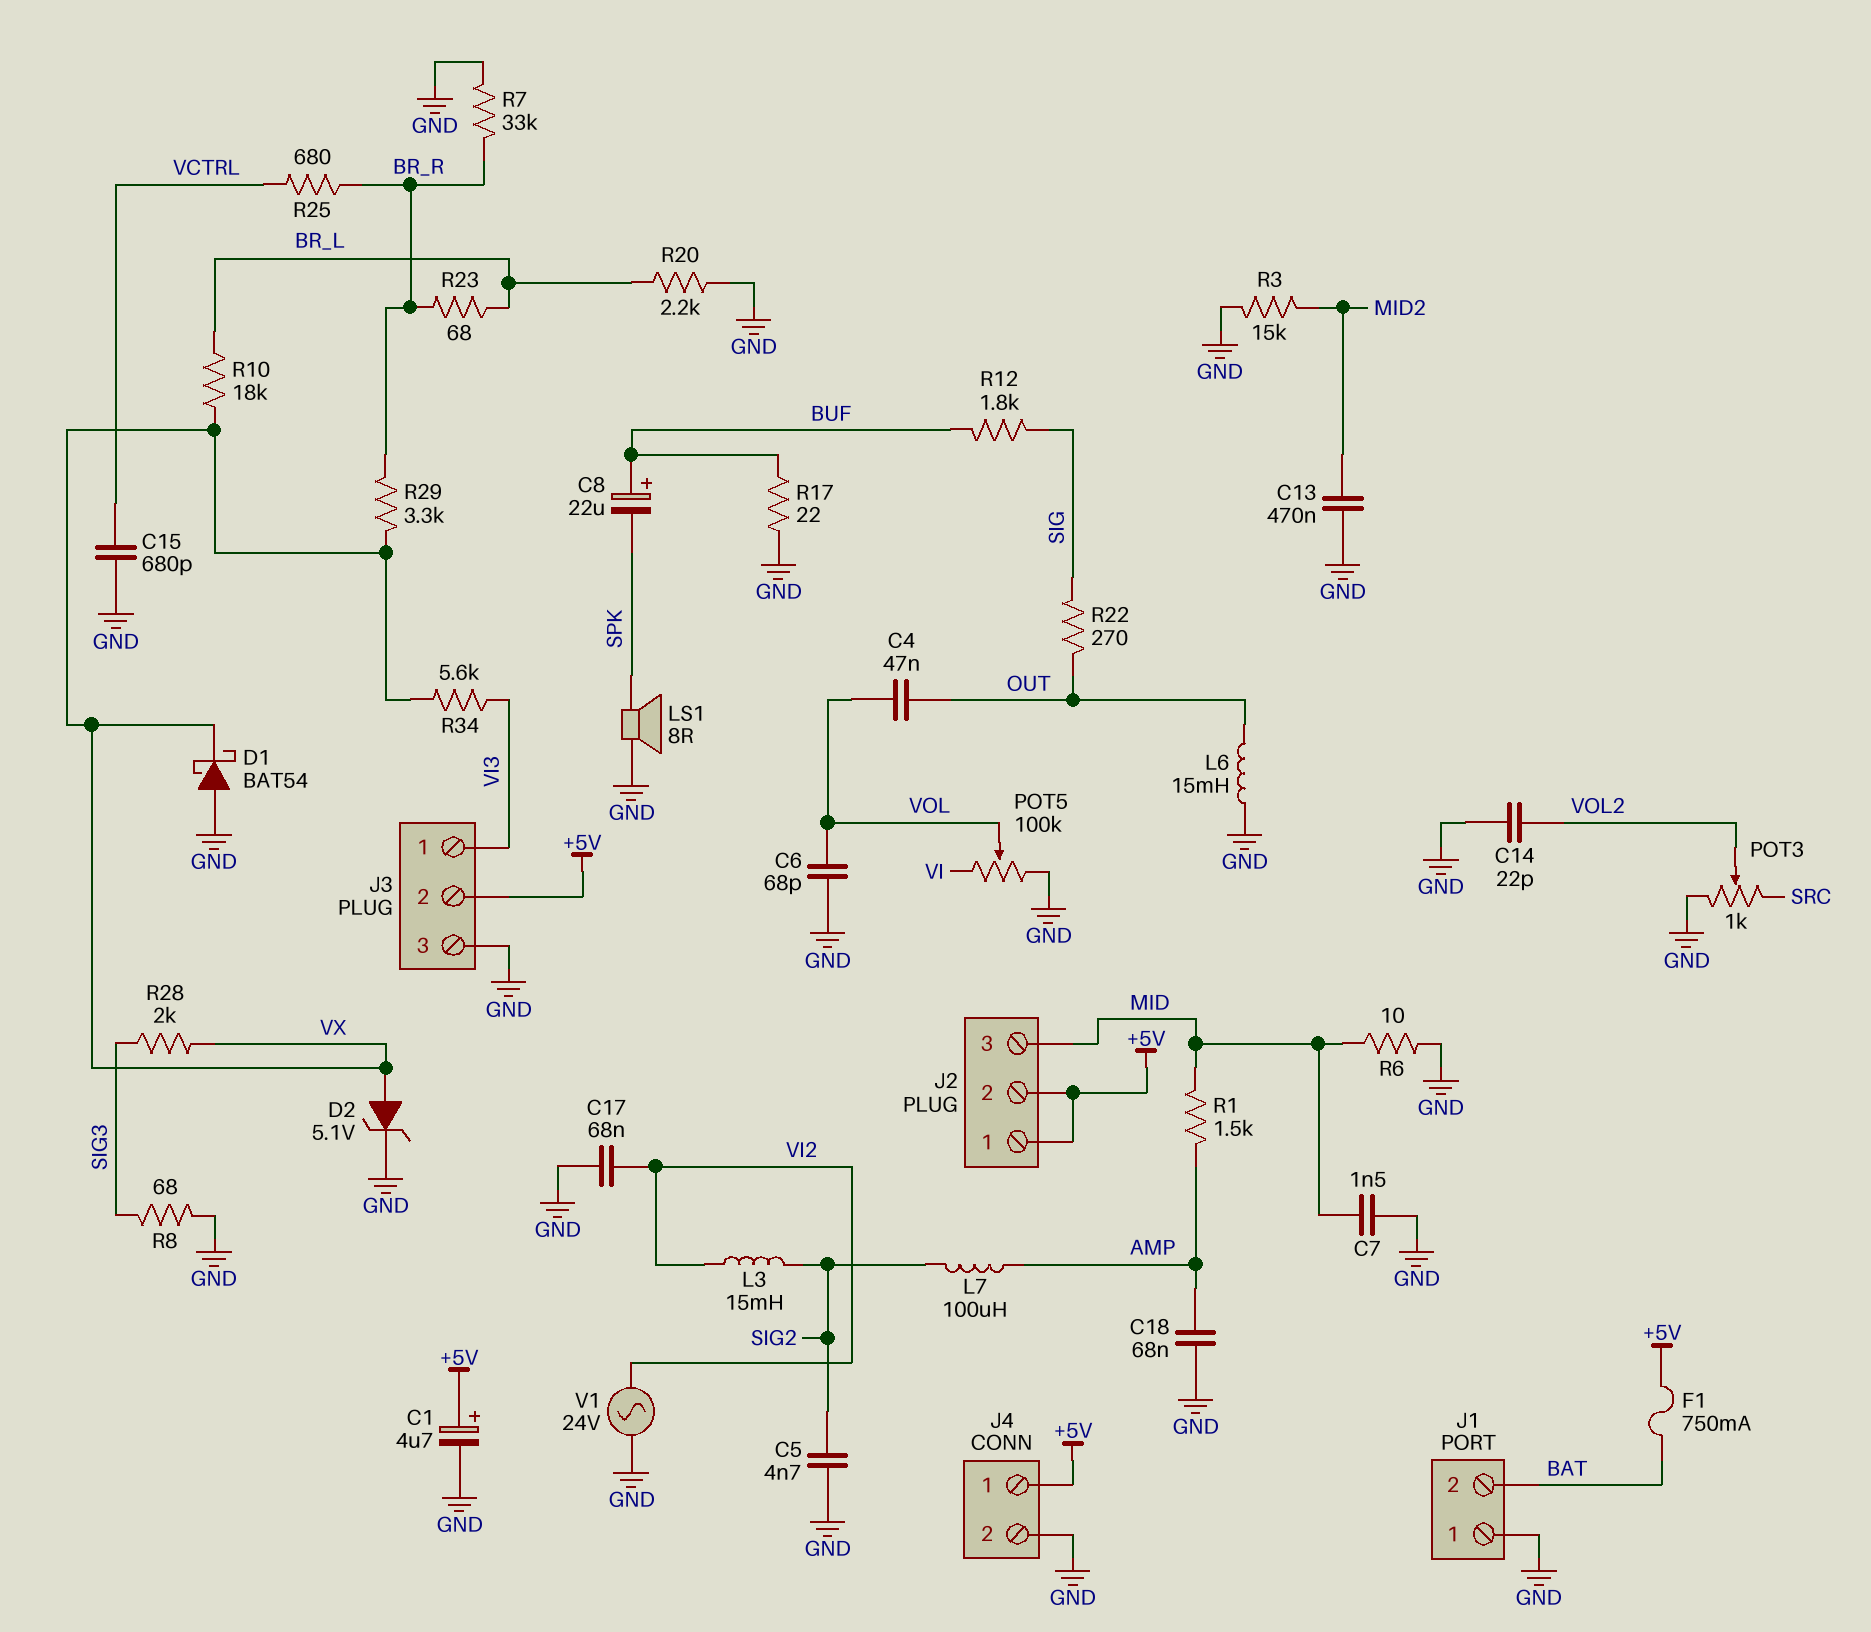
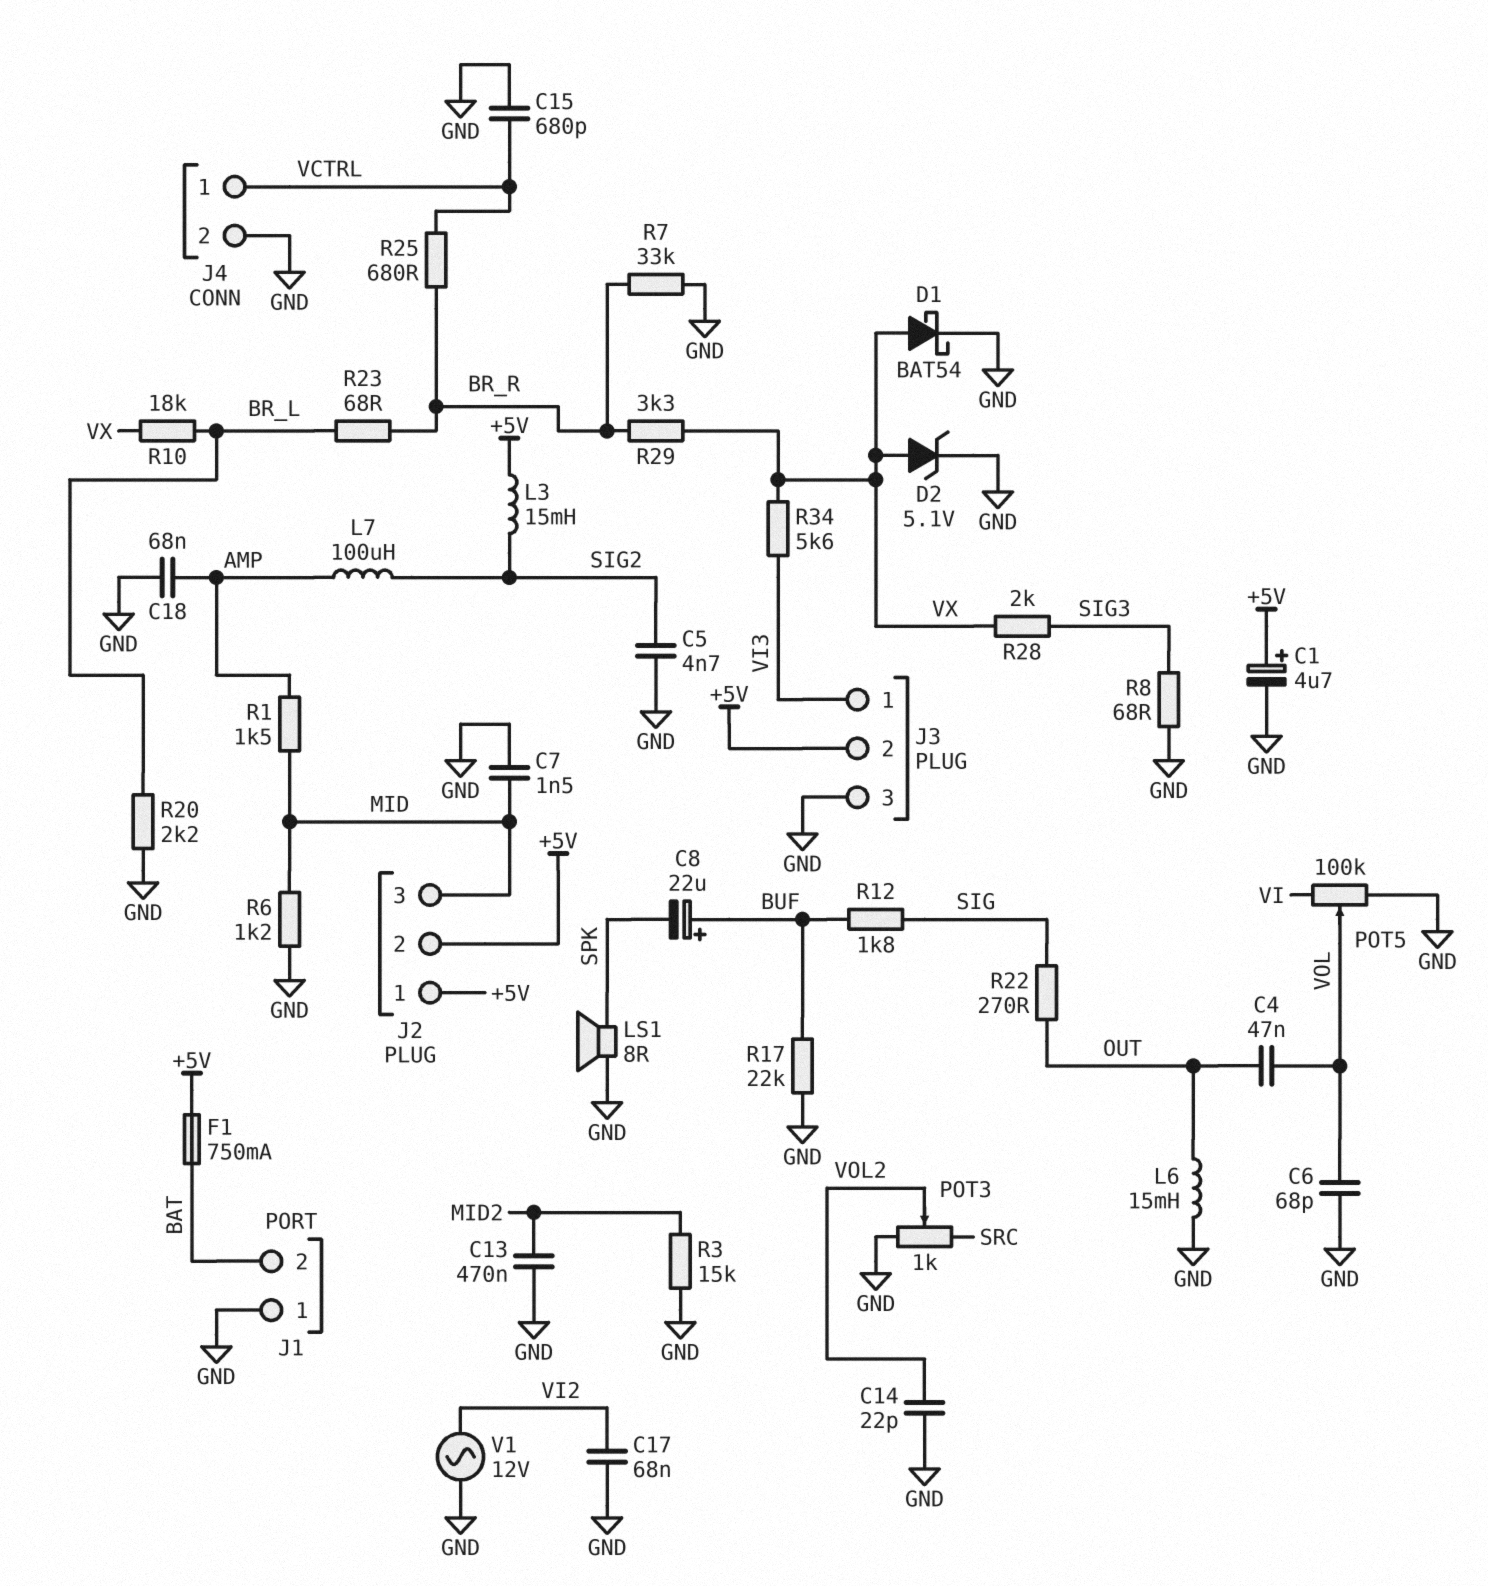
D1: schottky BAT54 (A GND, K VX) -> schottky BAT54 (A VX, K GND)
J4 pin 1: +5V -> VCTRL
L3: 15mH (SIG2, VI2) -> 15mH (+5V, SIG2)
R6: 10 (GND, MID) -> 1.2k (GND, MID)
R17: 22 (BUF, GND) -> 22k (BUF, GND)
V1: AC 24V (GND, VI2) -> AC 12V (GND, VI2)

